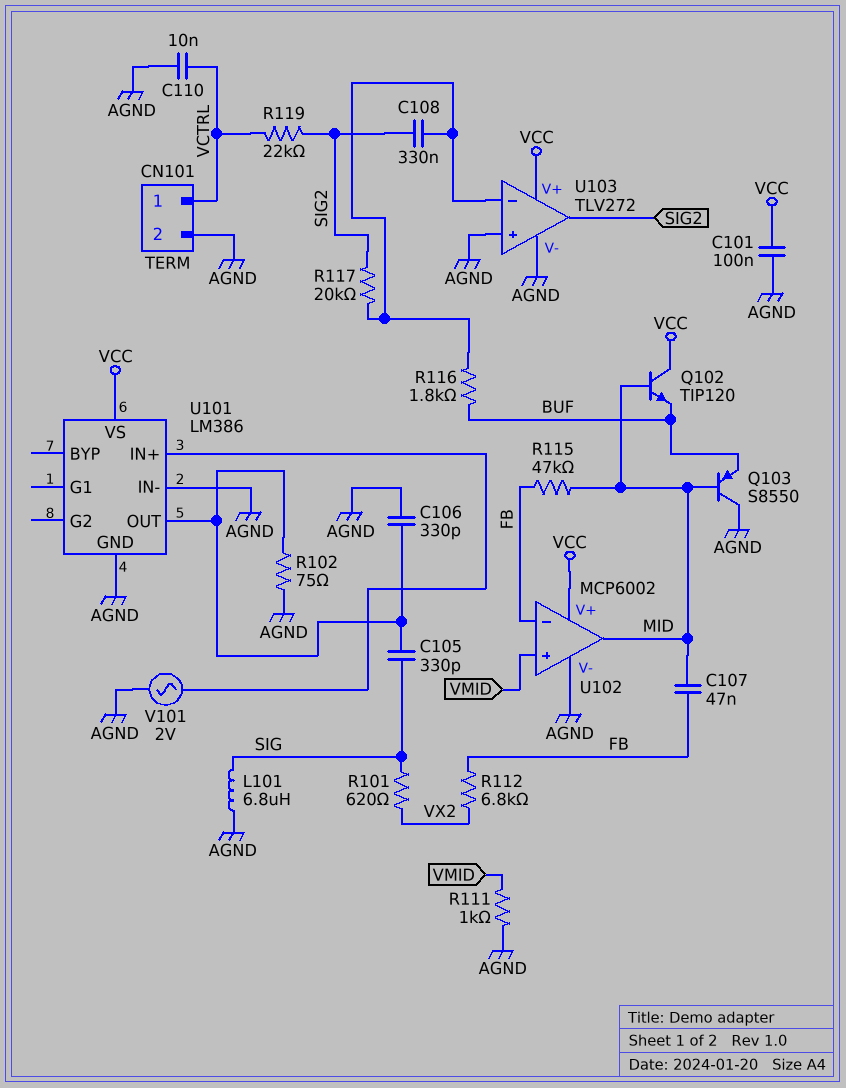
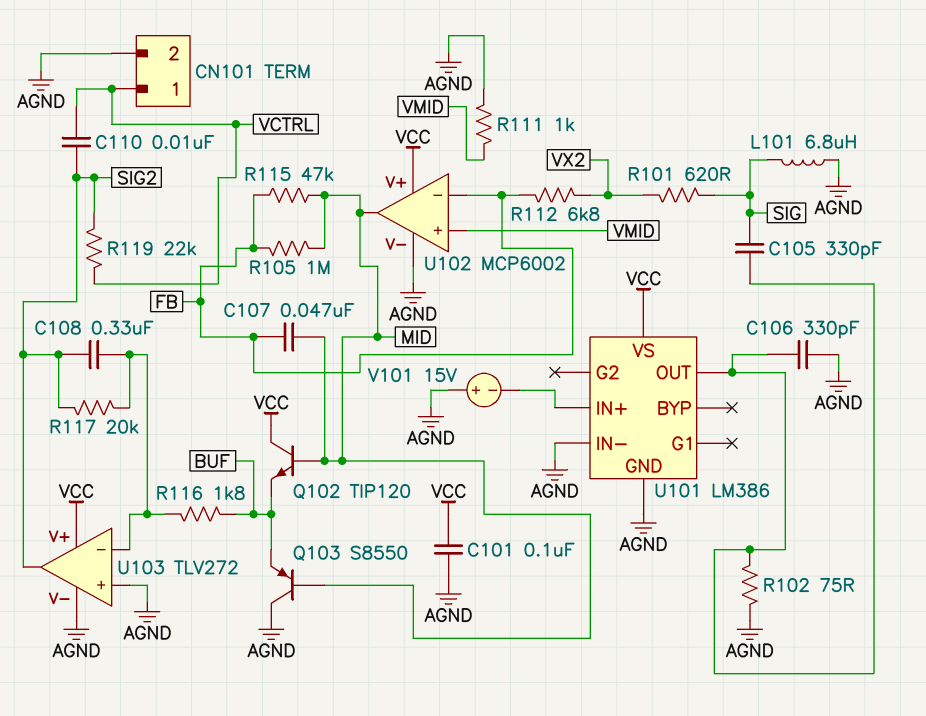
C110: 10nF (AGND, VCTRL) -> 10nF (SIG2, VCTRL)
R105: none -> 1M (FB, MID)
V101: AC 2V (AGND, U101/IN+) -> 15V (plus AGND, minus U101/IN+)

